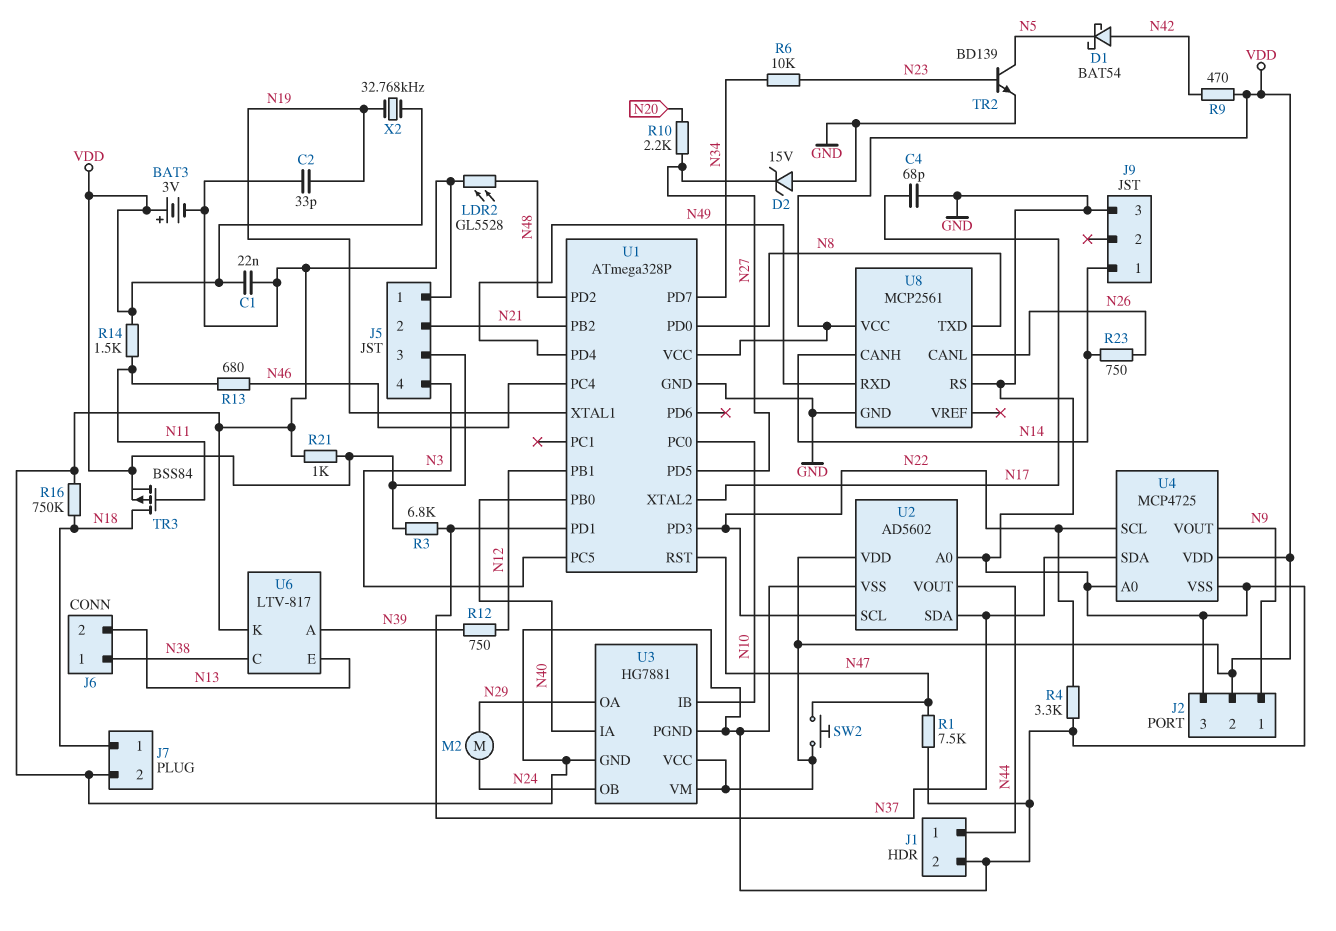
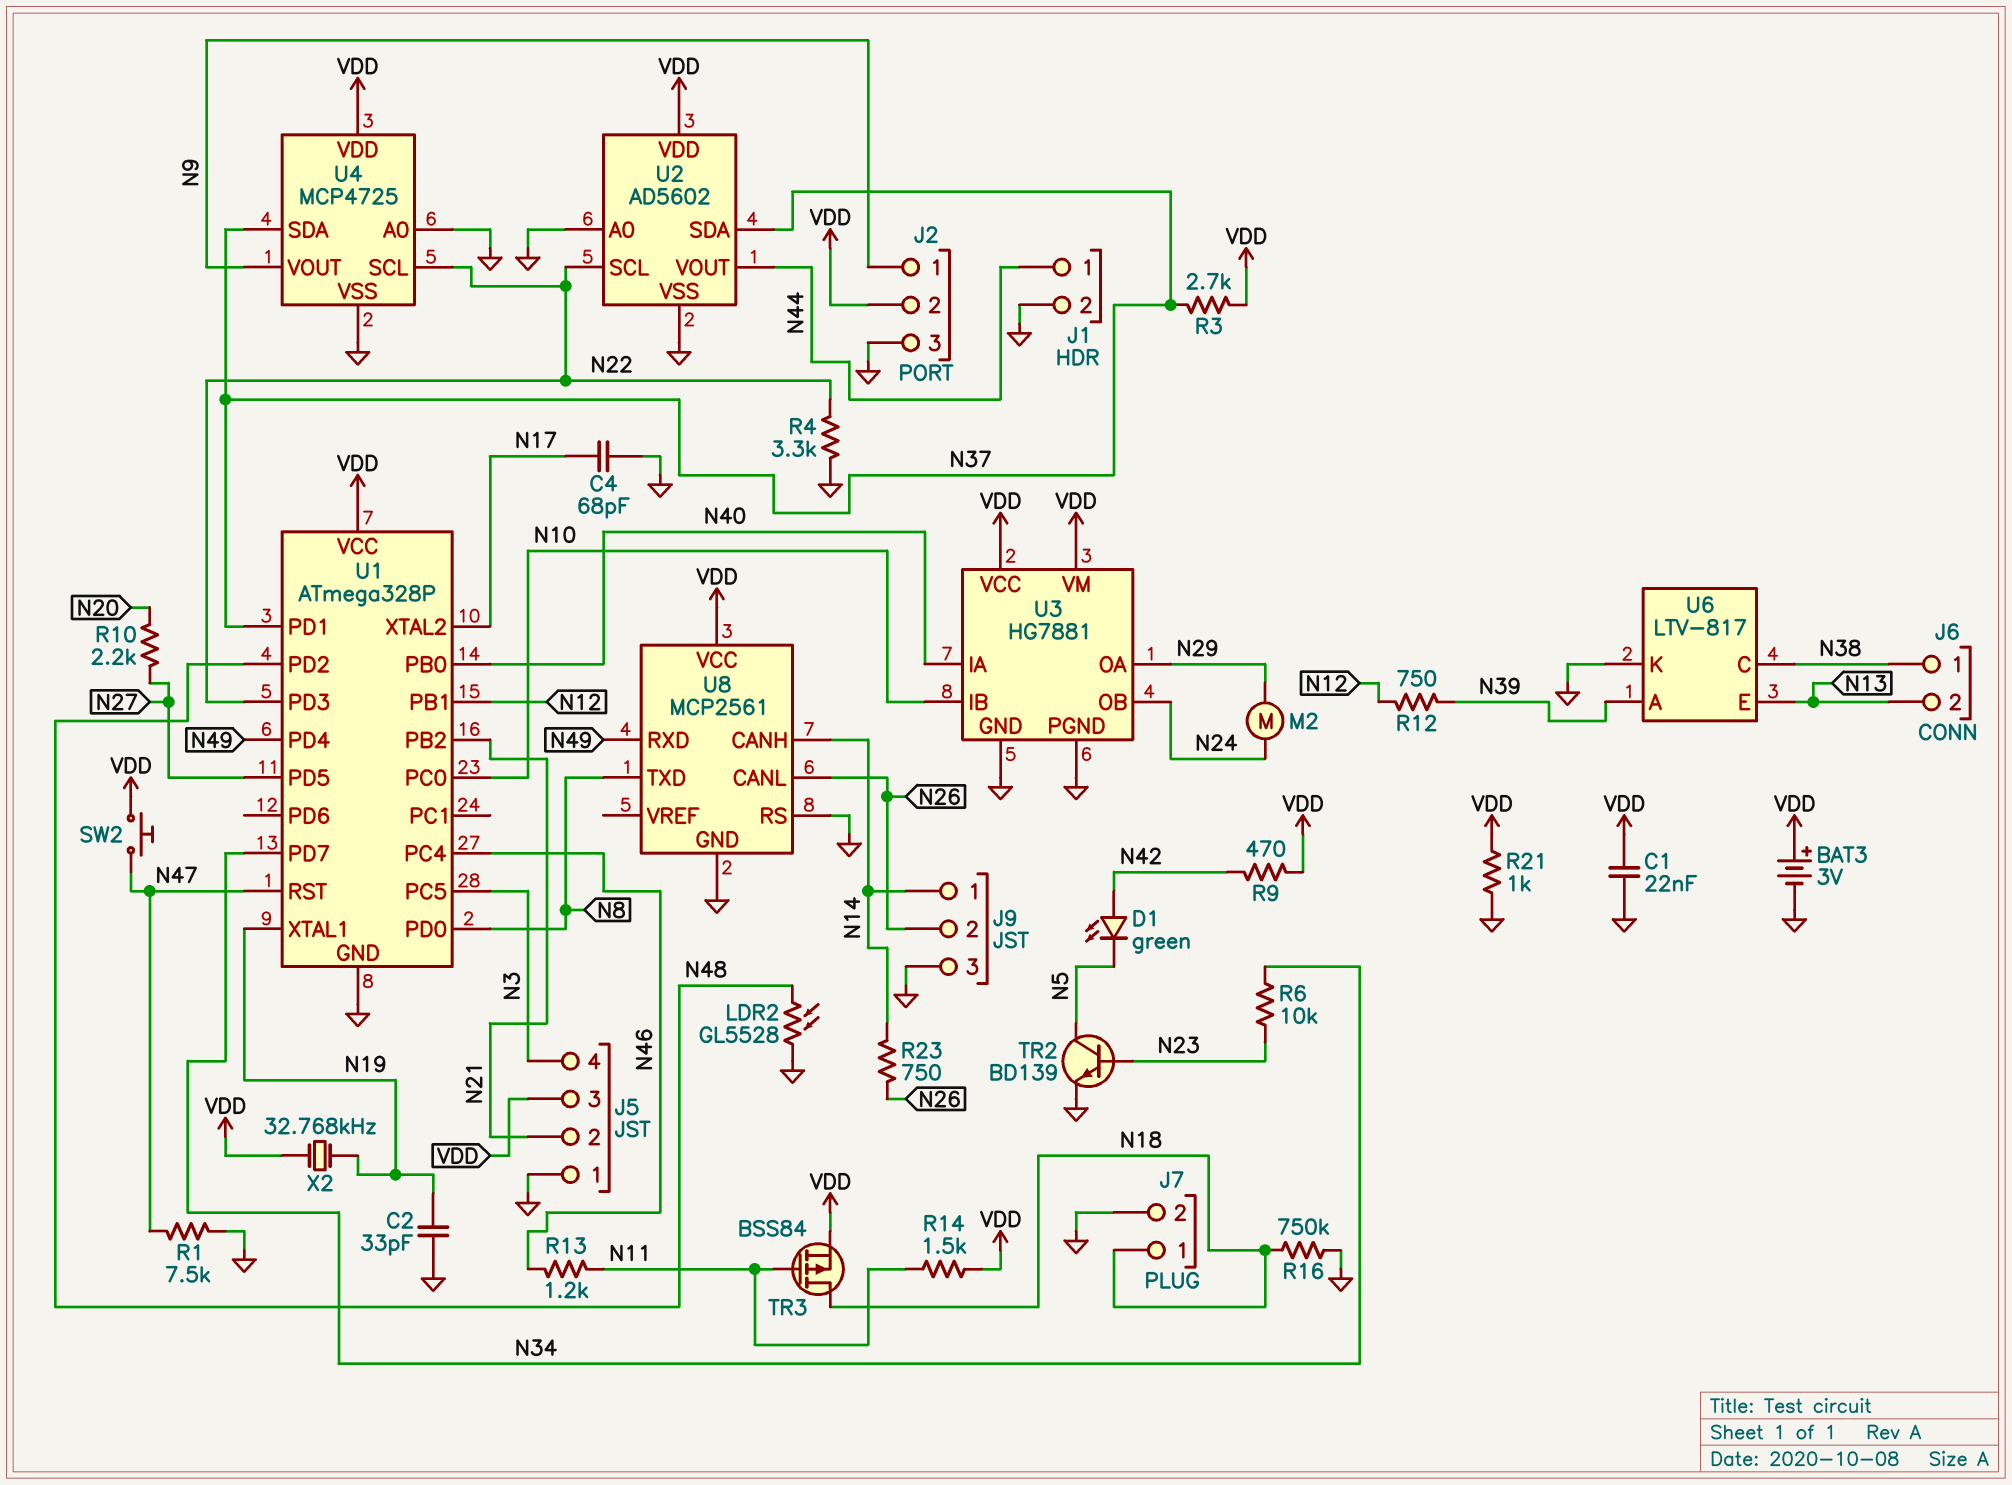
D1: schottky BAT54 (A N42, K N5) -> LED green (A N42, K N5)
D2: zener 15V (A GND, K N27) -> none
J9 pin 2: none -> N26
R3: 6.8k (N37, VDD) -> 2.7k (N37, VDD)
R13: 680 (N11, N46) -> 1.2k (N11, N46)

